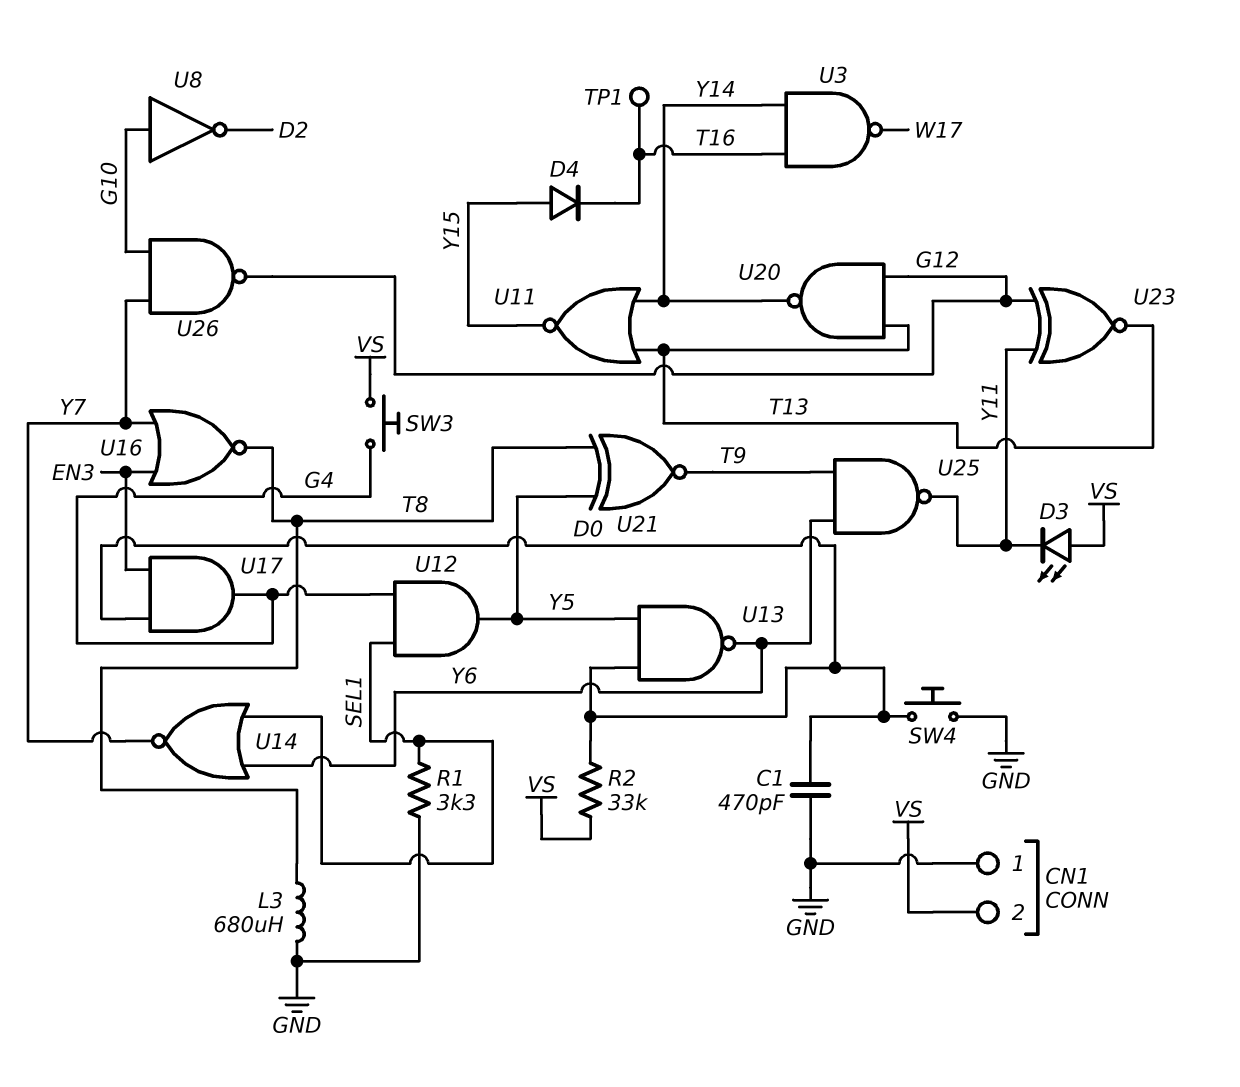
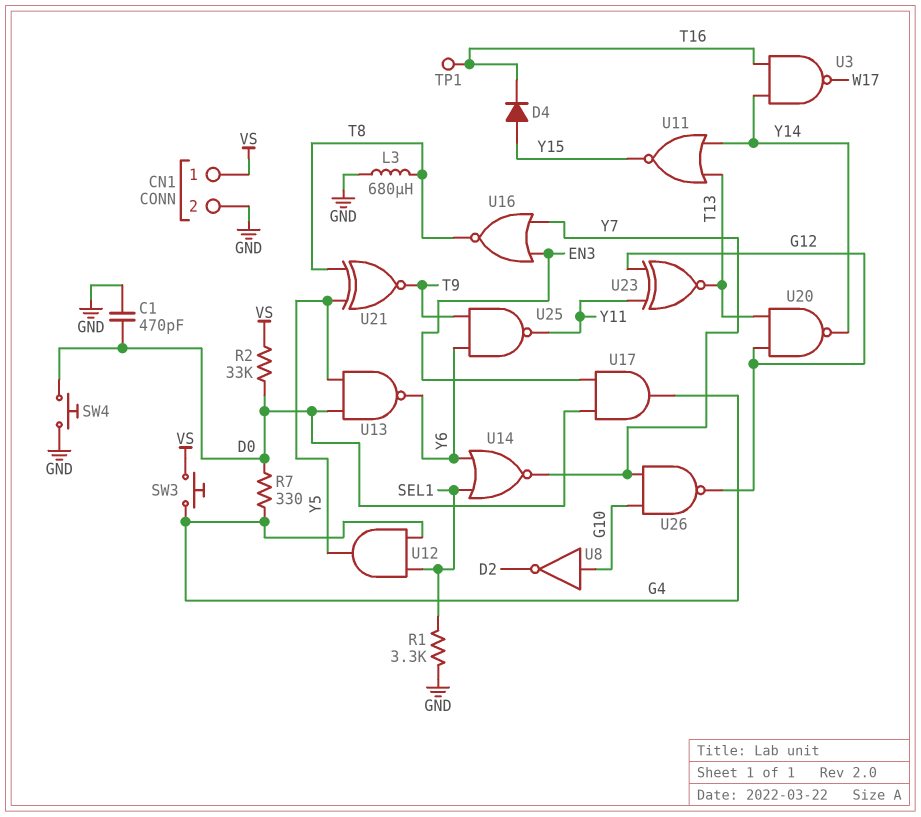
CN1 pin 1: GND -> VS
CN1 pin 2: VS -> GND
D3: LED (A VS, K Y11) -> none
R7: none -> 330 (D0, G4)

